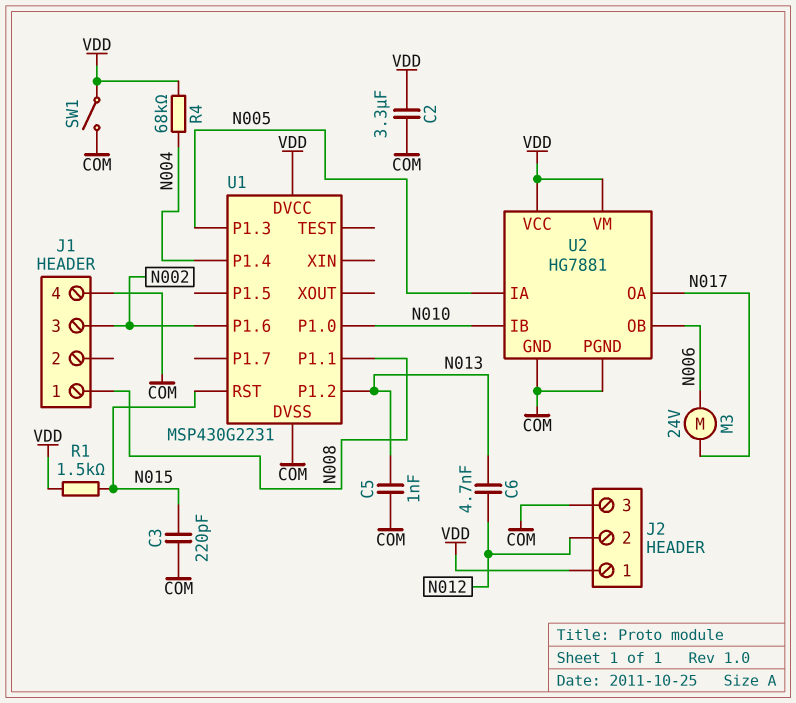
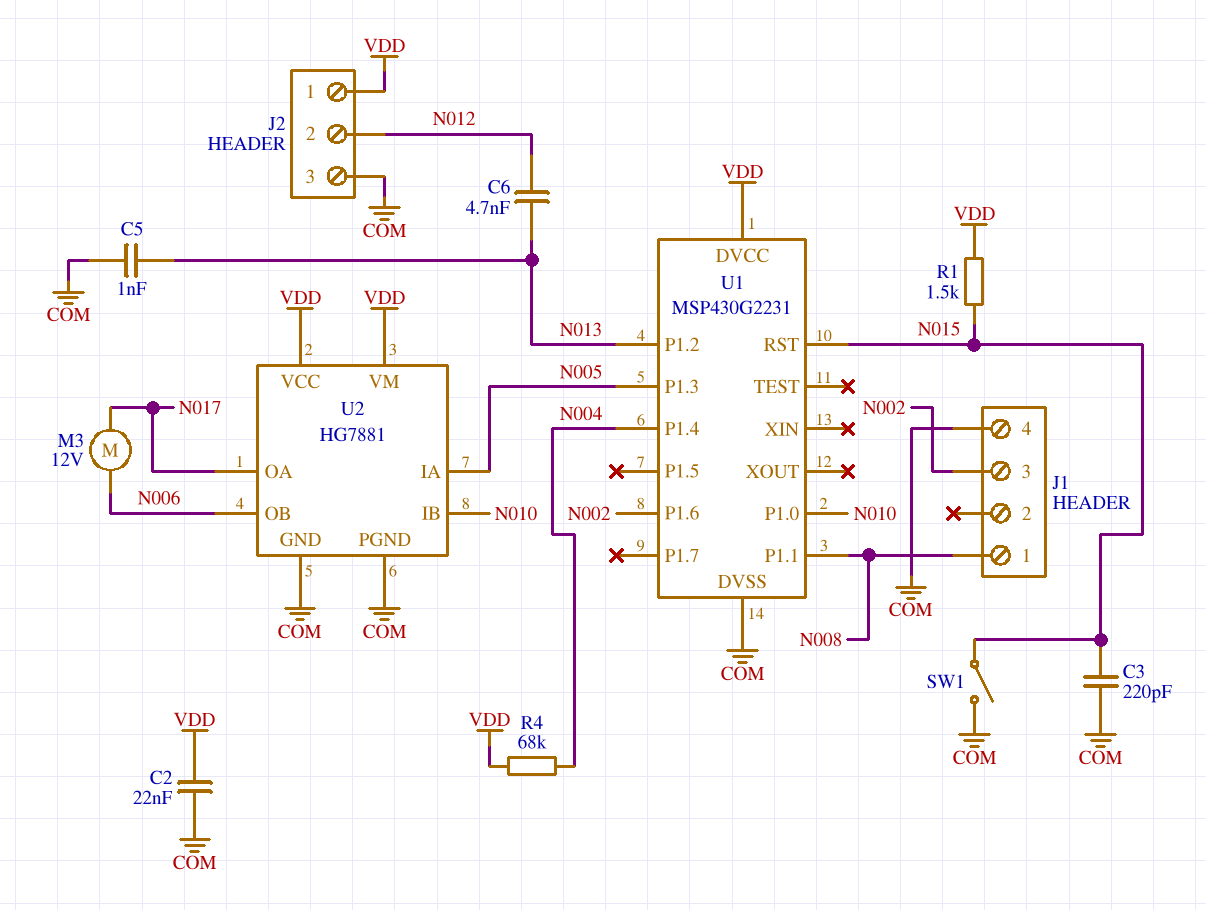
C2: 3.3uF (COM, VDD) -> 22nF (COM, VDD)
M3: motor 24V (N006, N017) -> motor 12V (N006, N017)
SW1: switch (COM, VDD) -> switch (COM, N015)

